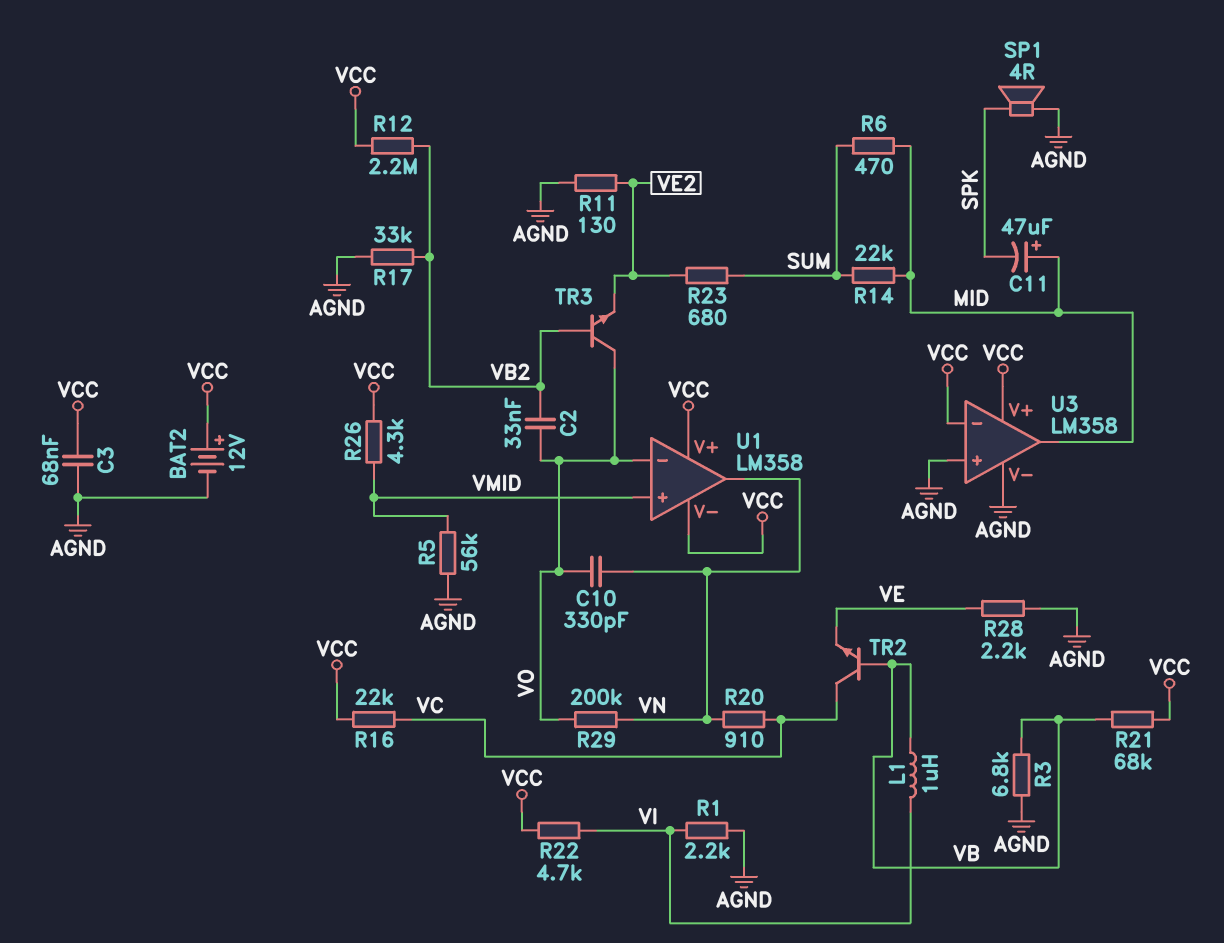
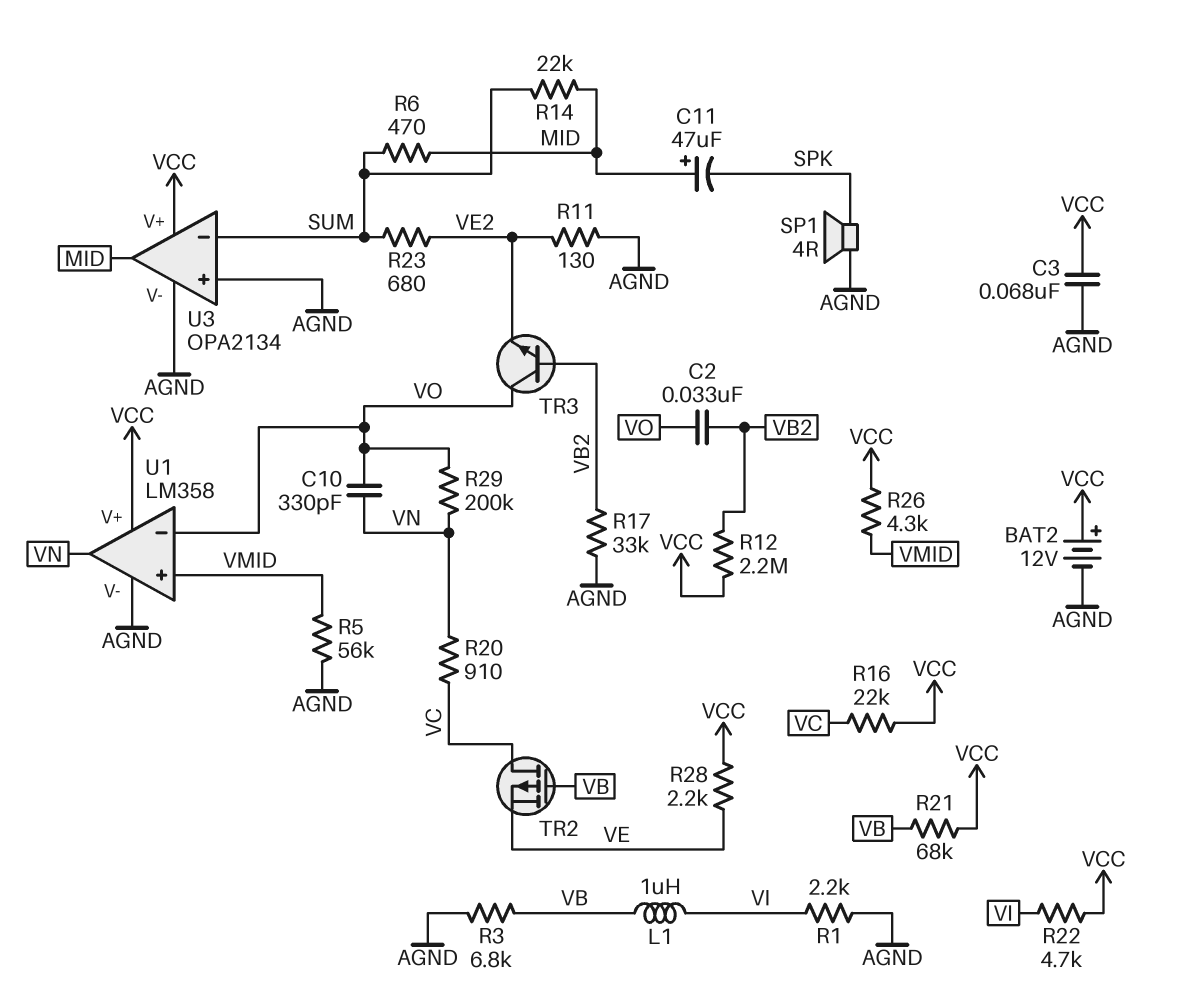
R28: 2.2k (AGND, VE) -> 2.2k (VCC, VE)
TR2: NPN (B VB, C VC, E VE) -> PMOS (G VB, D VC, S VE)
U1 pin V-: VCC -> AGND
U3: LM358 -> OPA2134
U3 pin in-: VCC -> SUM

